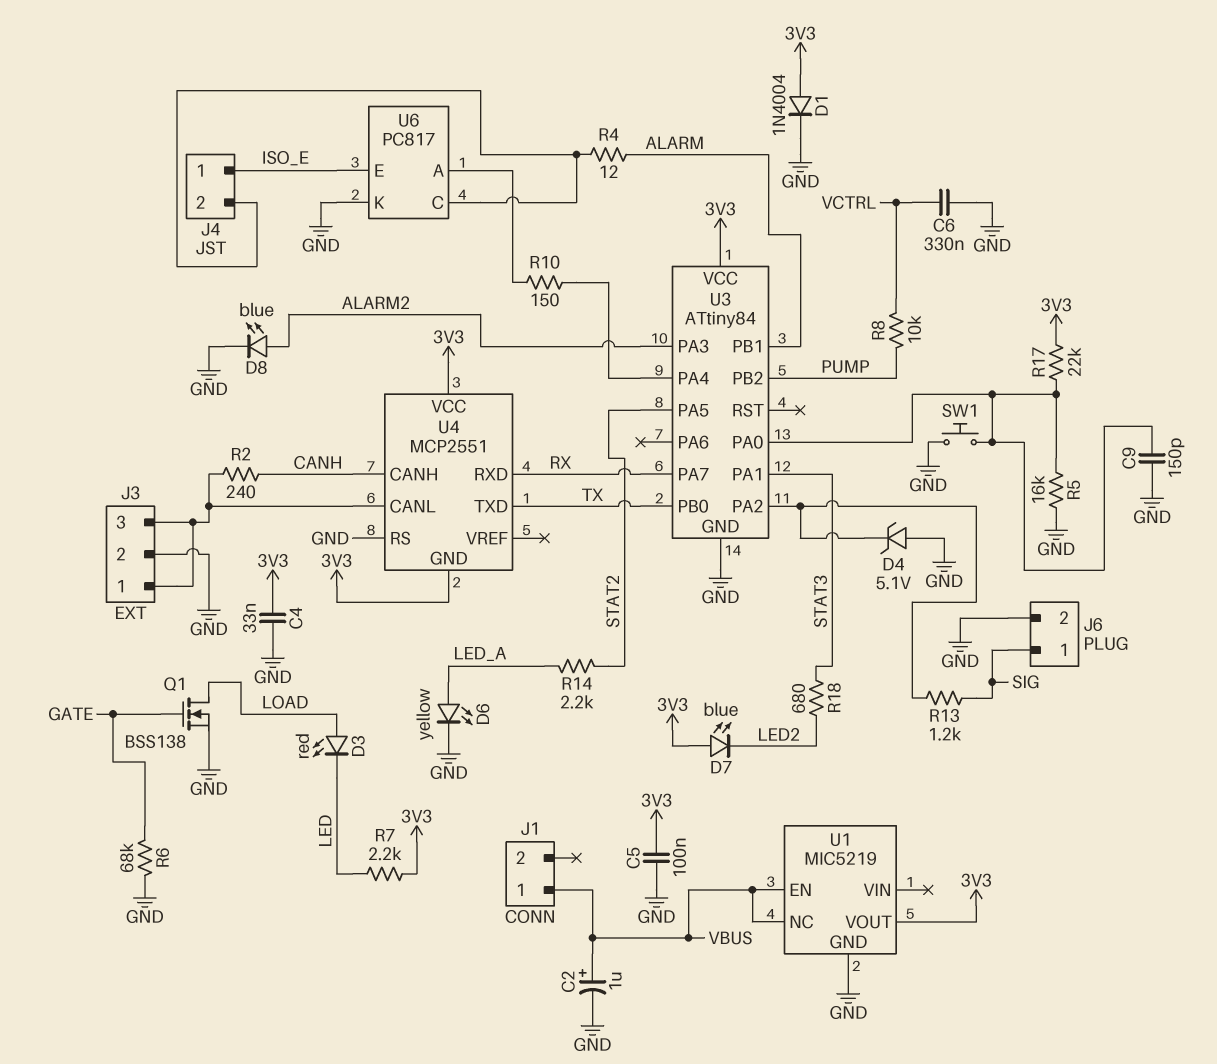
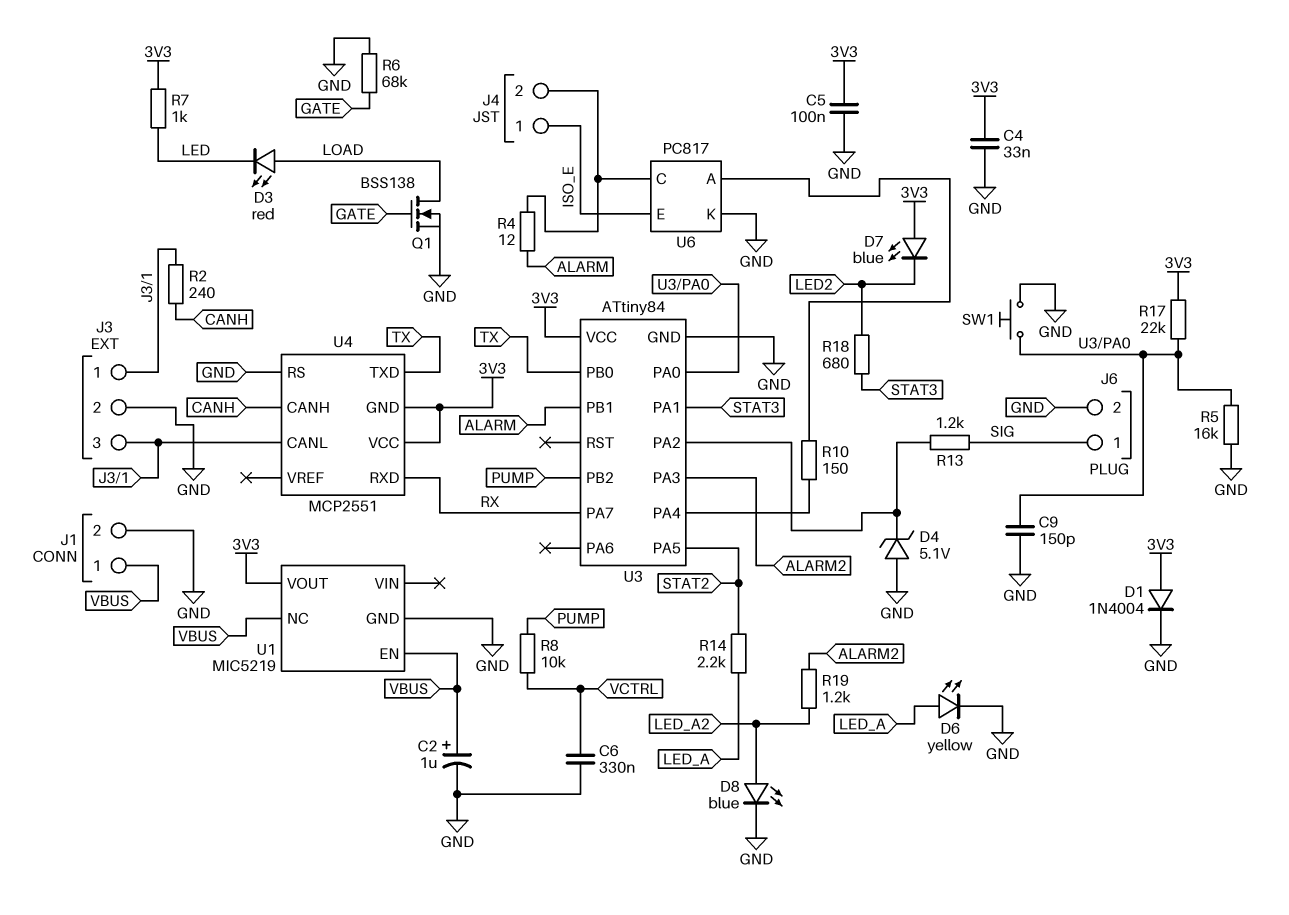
D8: LED blue (A ALARM2, K GND) -> LED blue (A LED_A2, K GND)
J1 pin 2: none -> GND
R7: 2.2k (3V3, LED) -> 1k (3V3, LED)
R19: none -> 1.2k (ALARM2, LED_A2)

